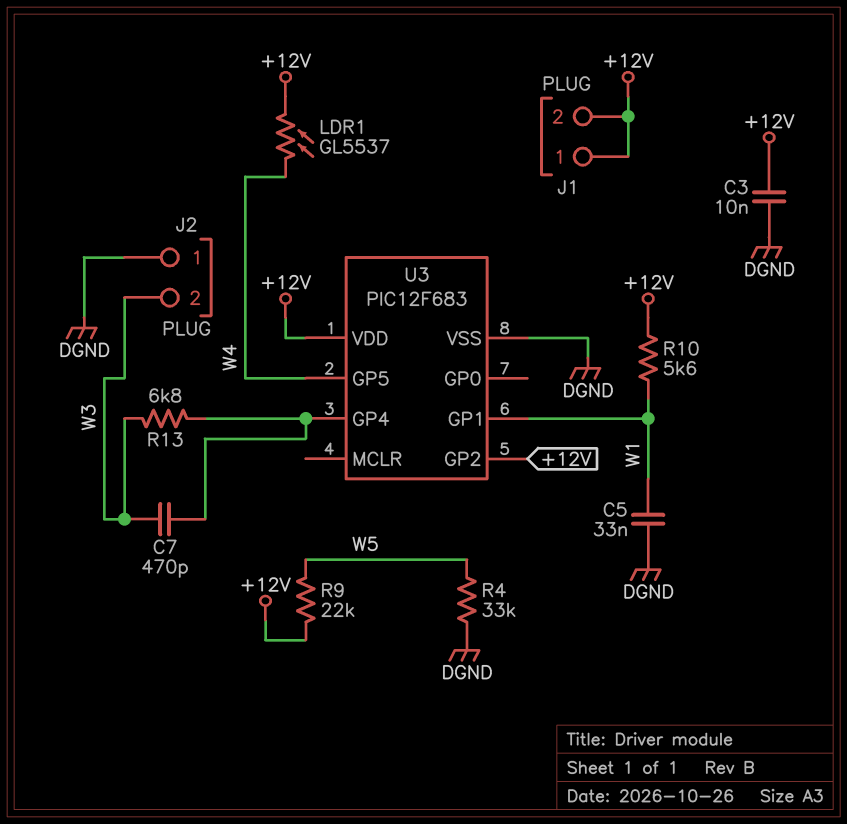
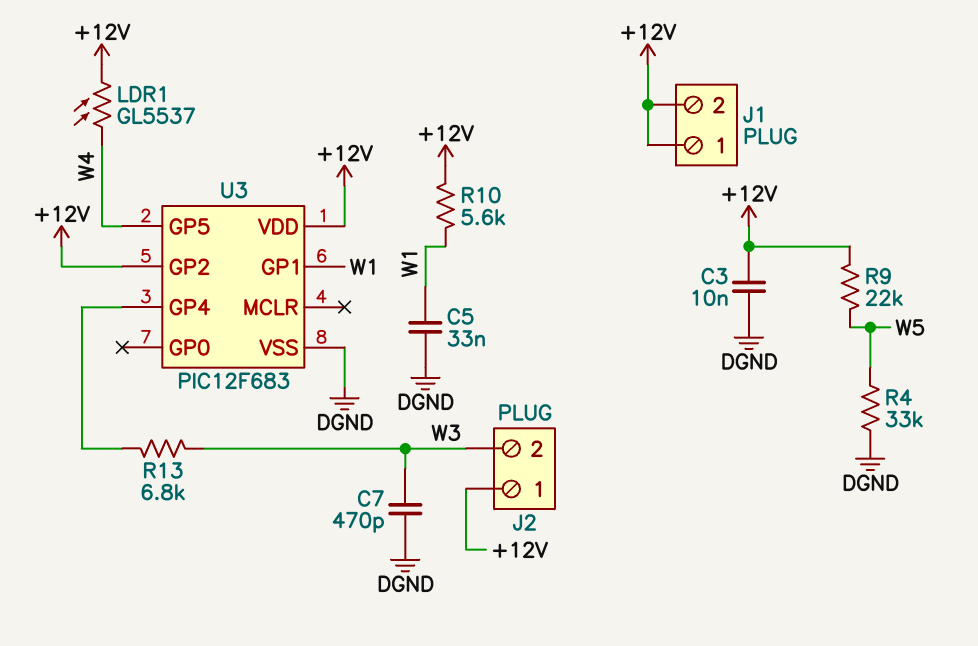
C7: 470pF (U3/GP4, W3) -> 470pF (DGND, W3)
J2 pin 1: DGND -> +12V

